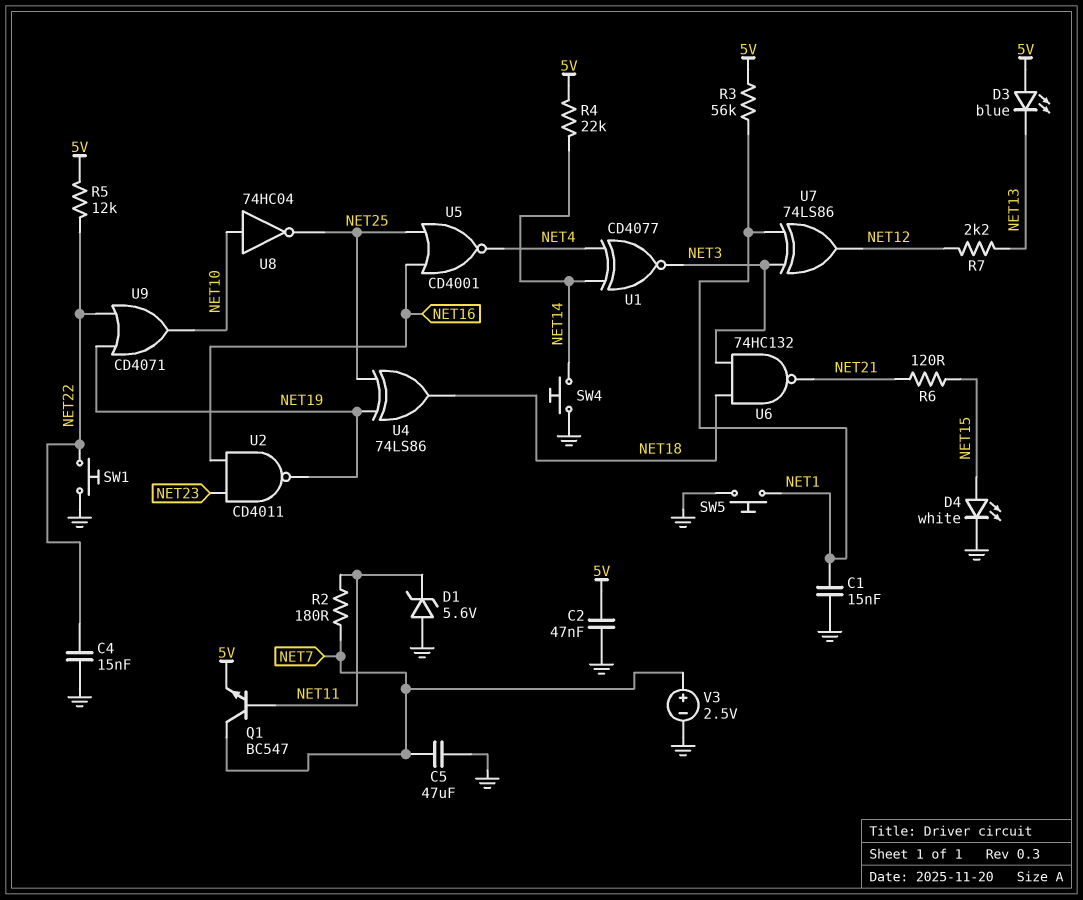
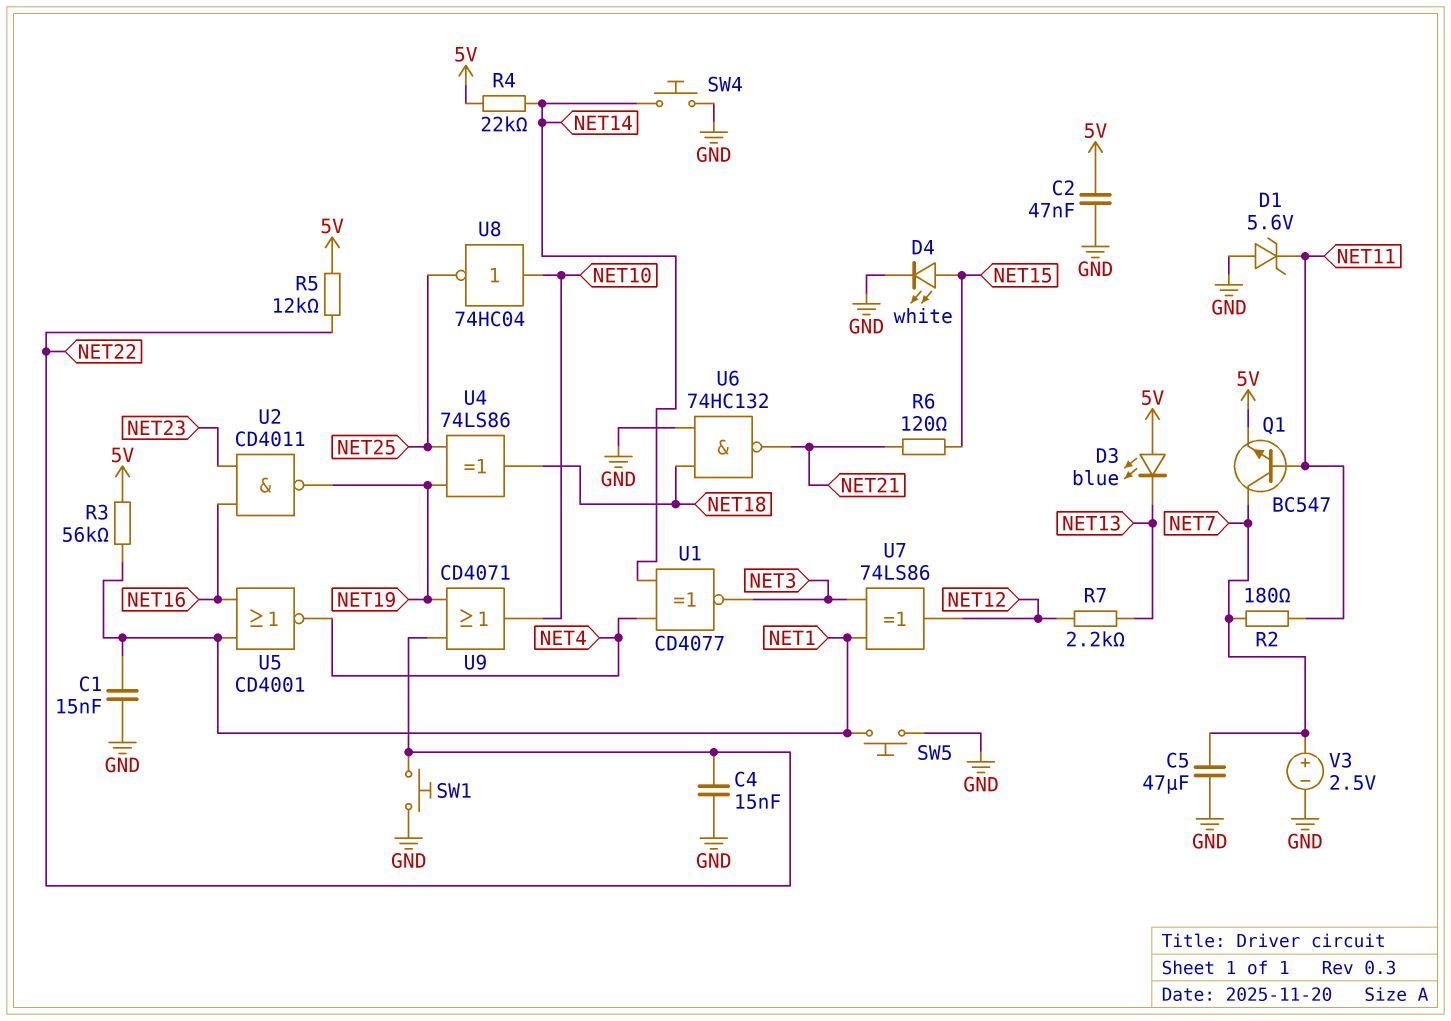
U5: NOR CD4001 (in NET16, in NET25, out NET4) -> NOR CD4001 (in NET1, in NET16, out NET4)
U6: NAND 74HC132 (in NET3, in NET18, out NET21) -> NAND 74HC132 (in GND, in NET18, out NET21)

